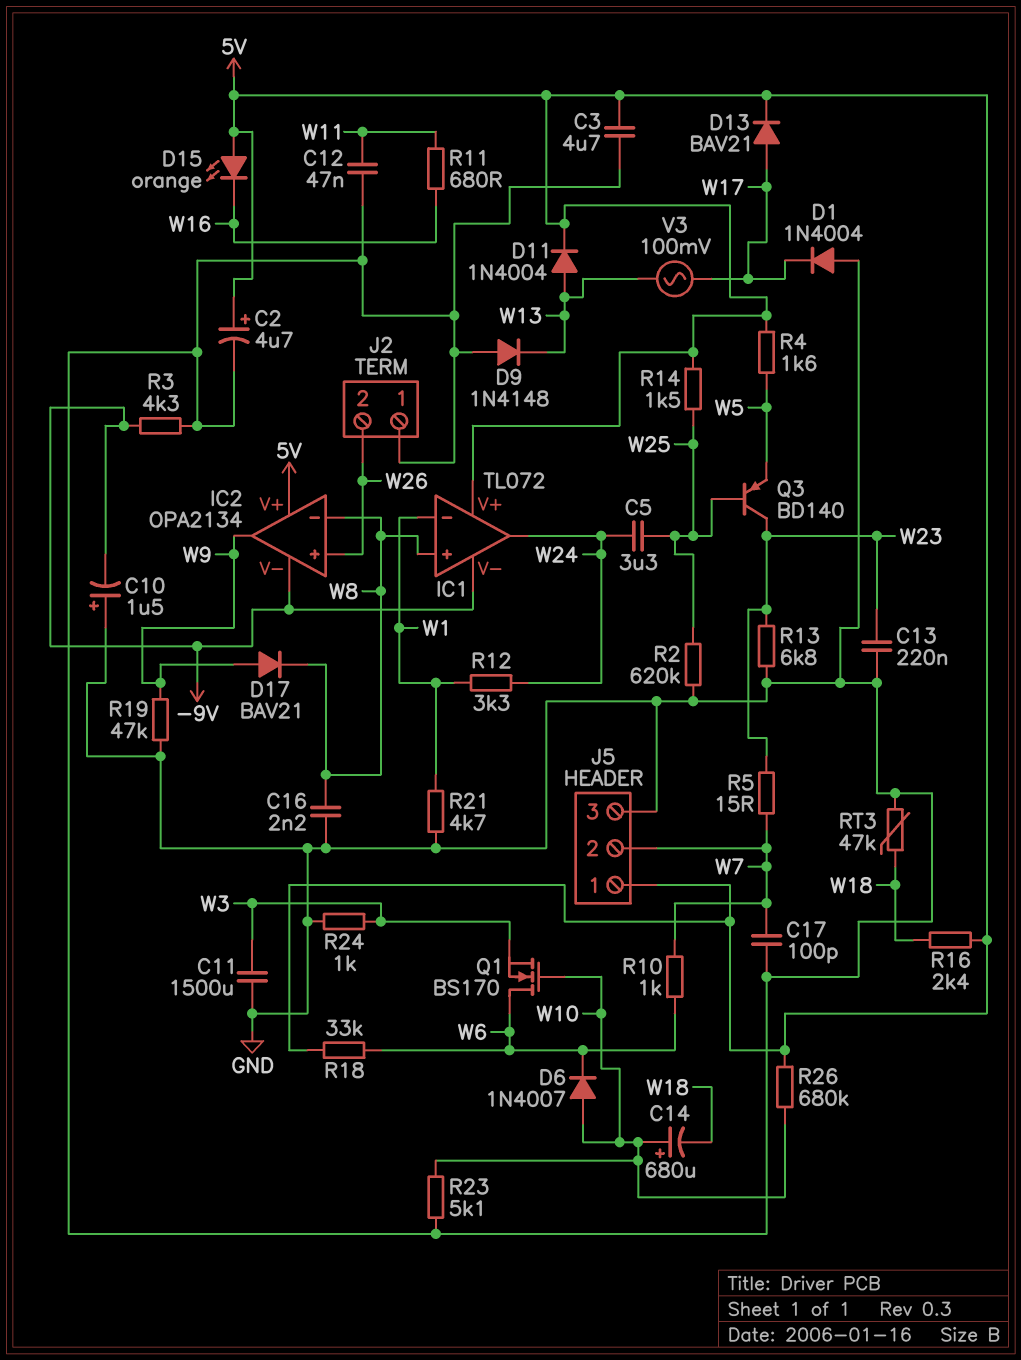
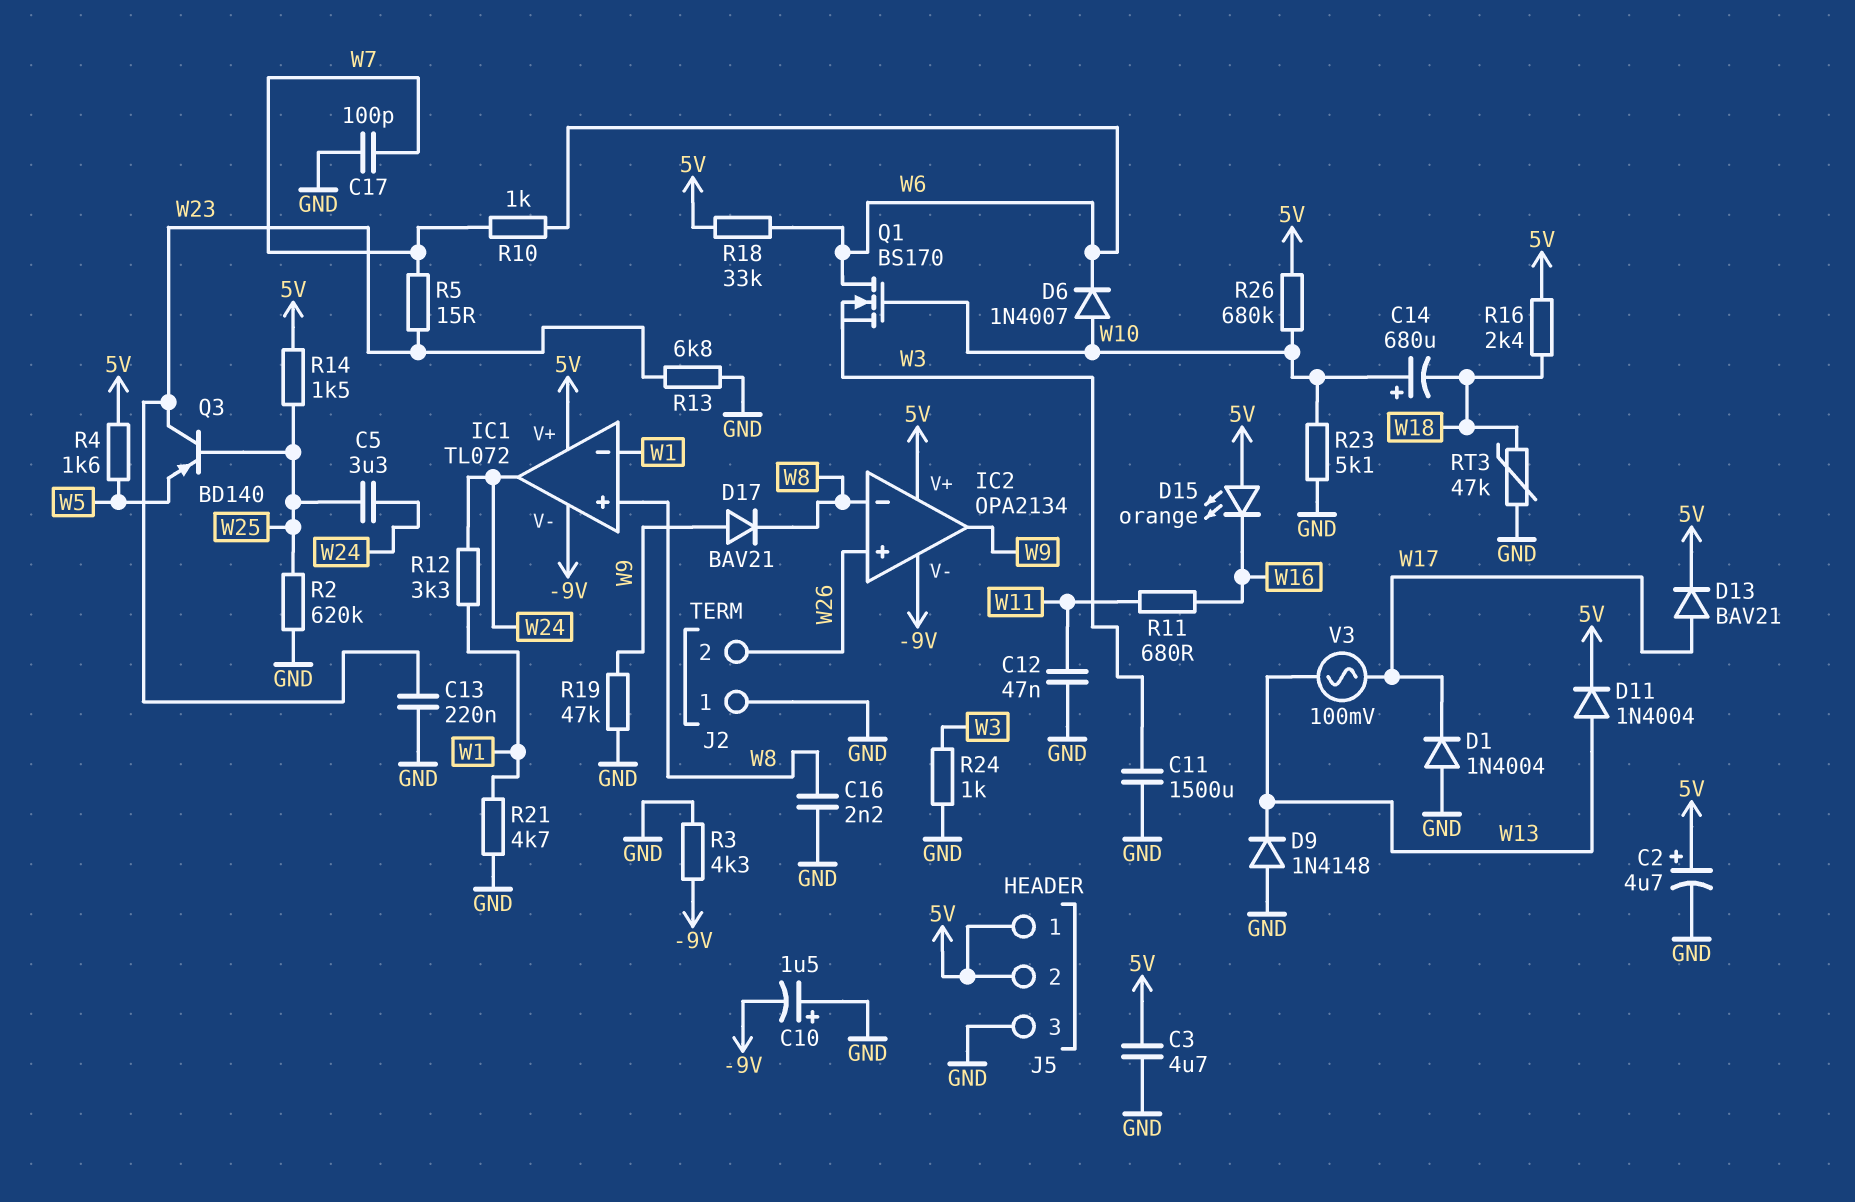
J5 pin 2: W7 -> 5V

